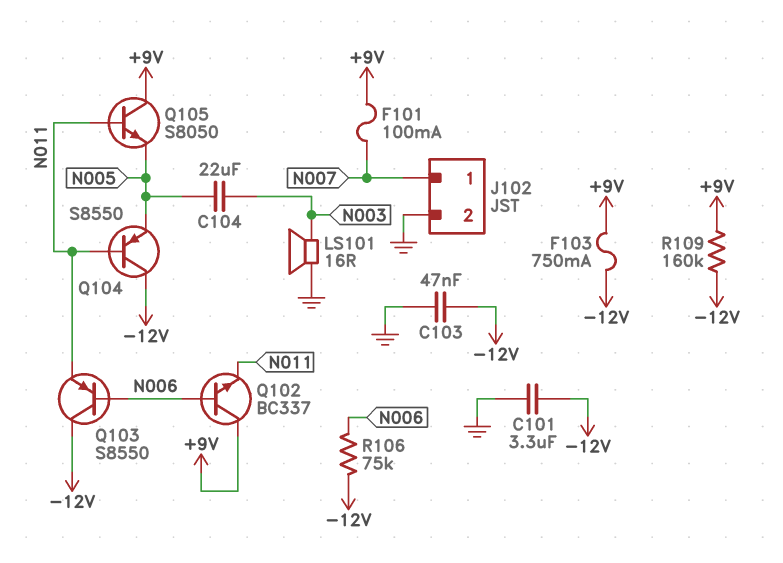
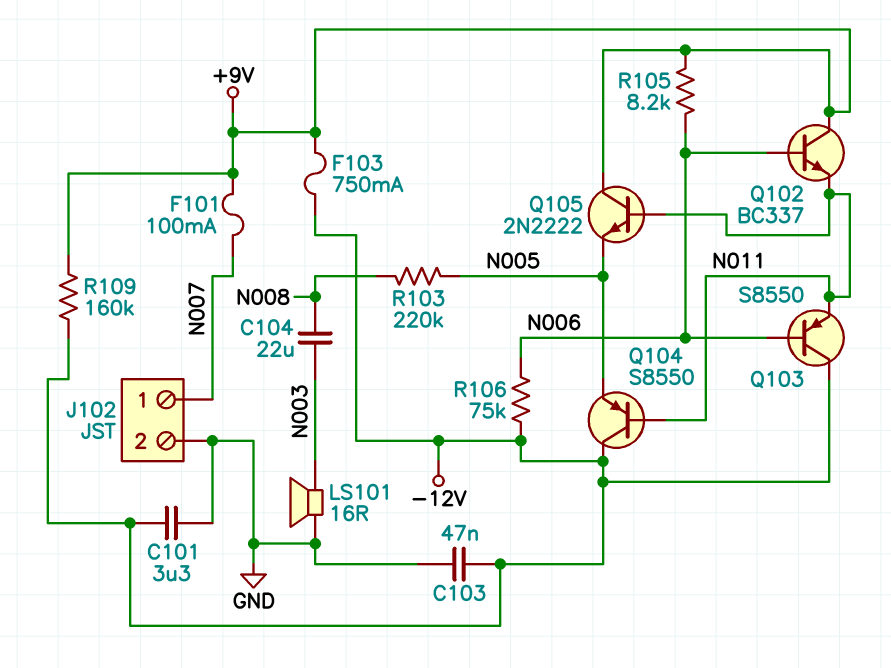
C104: 22uF (N003, N005) -> 22uF (N003, N008)
Q105: NPN S8050 (B N011, C +9V, E N005) -> NPN 2N2222 (B N011, C +9V, E N005)
R103: none -> 220k (N005, N008)
R105: none -> 8.2k (+9V, N006)

